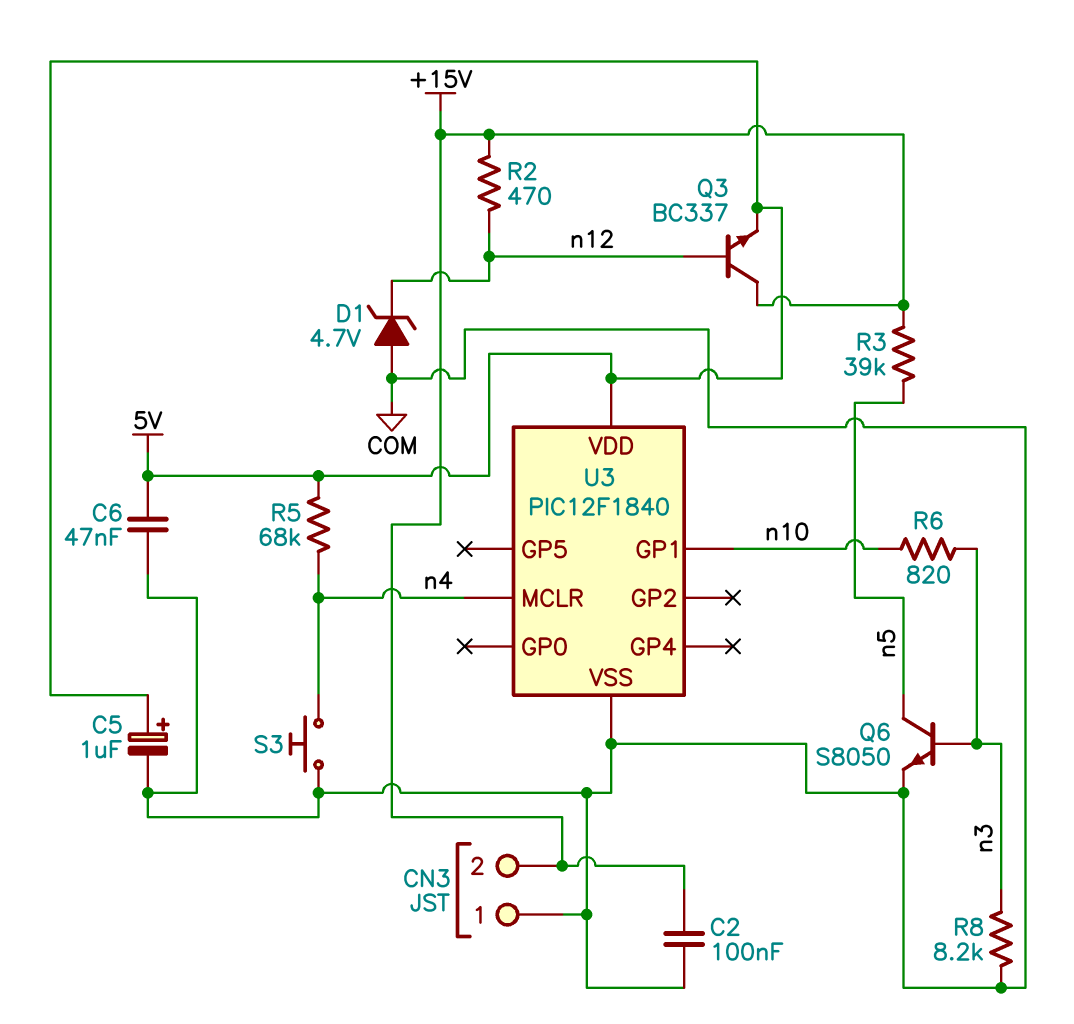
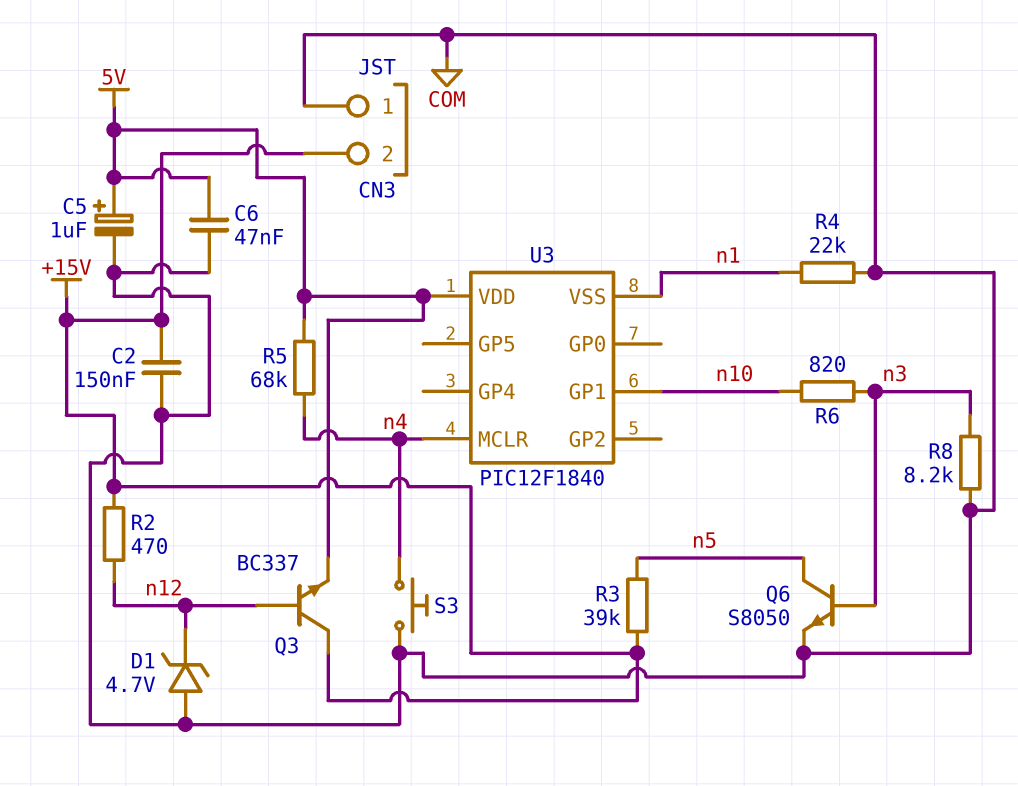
C2: 100nF (+15V, COM) -> 150nF (+15V, COM)
R4: none -> 22k (COM, n1)
U3 pin VSS: COM -> n1

